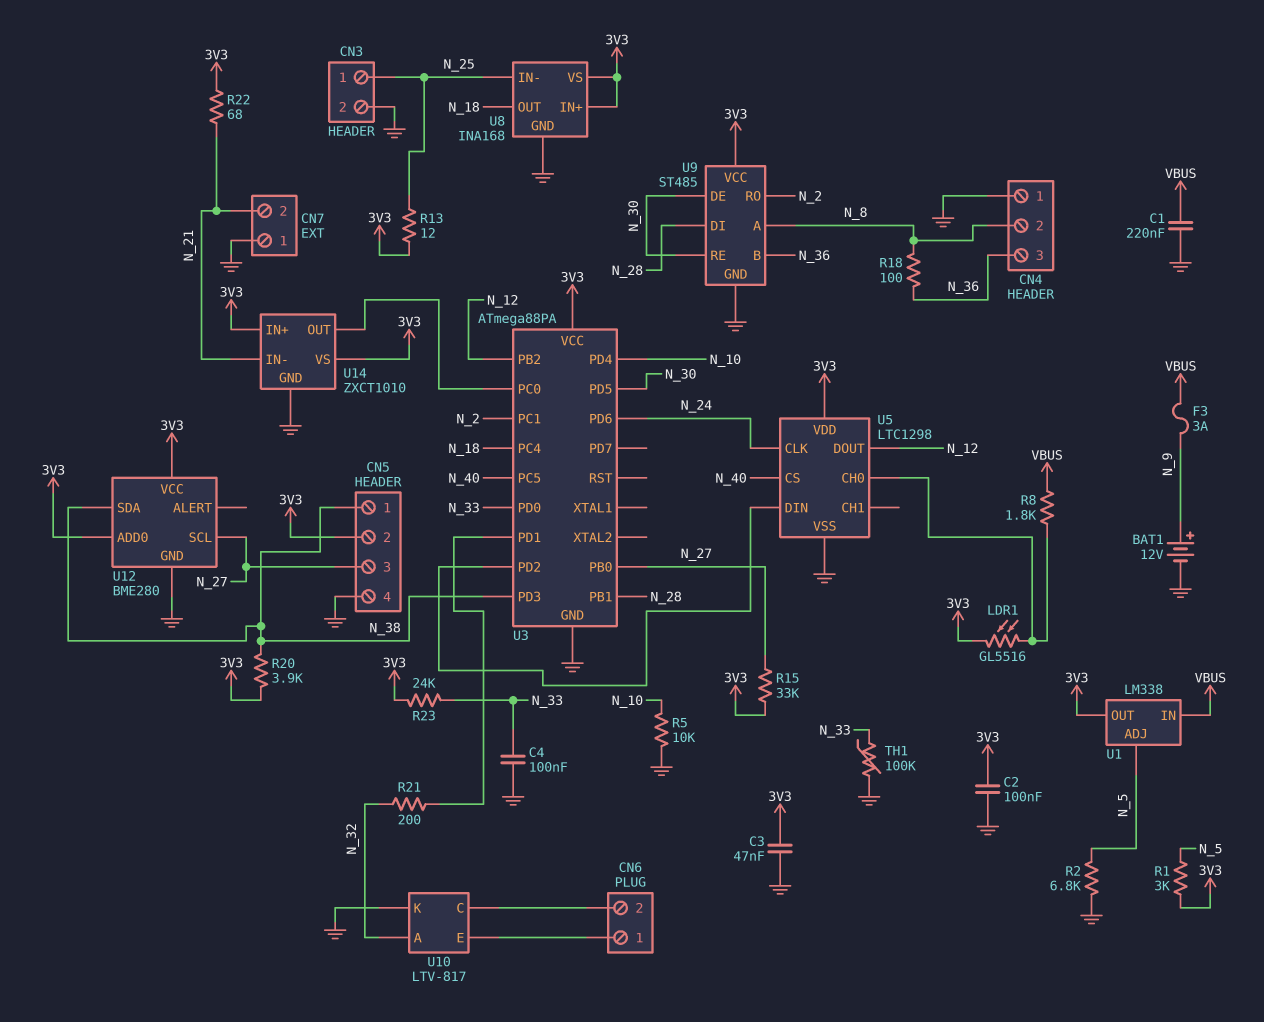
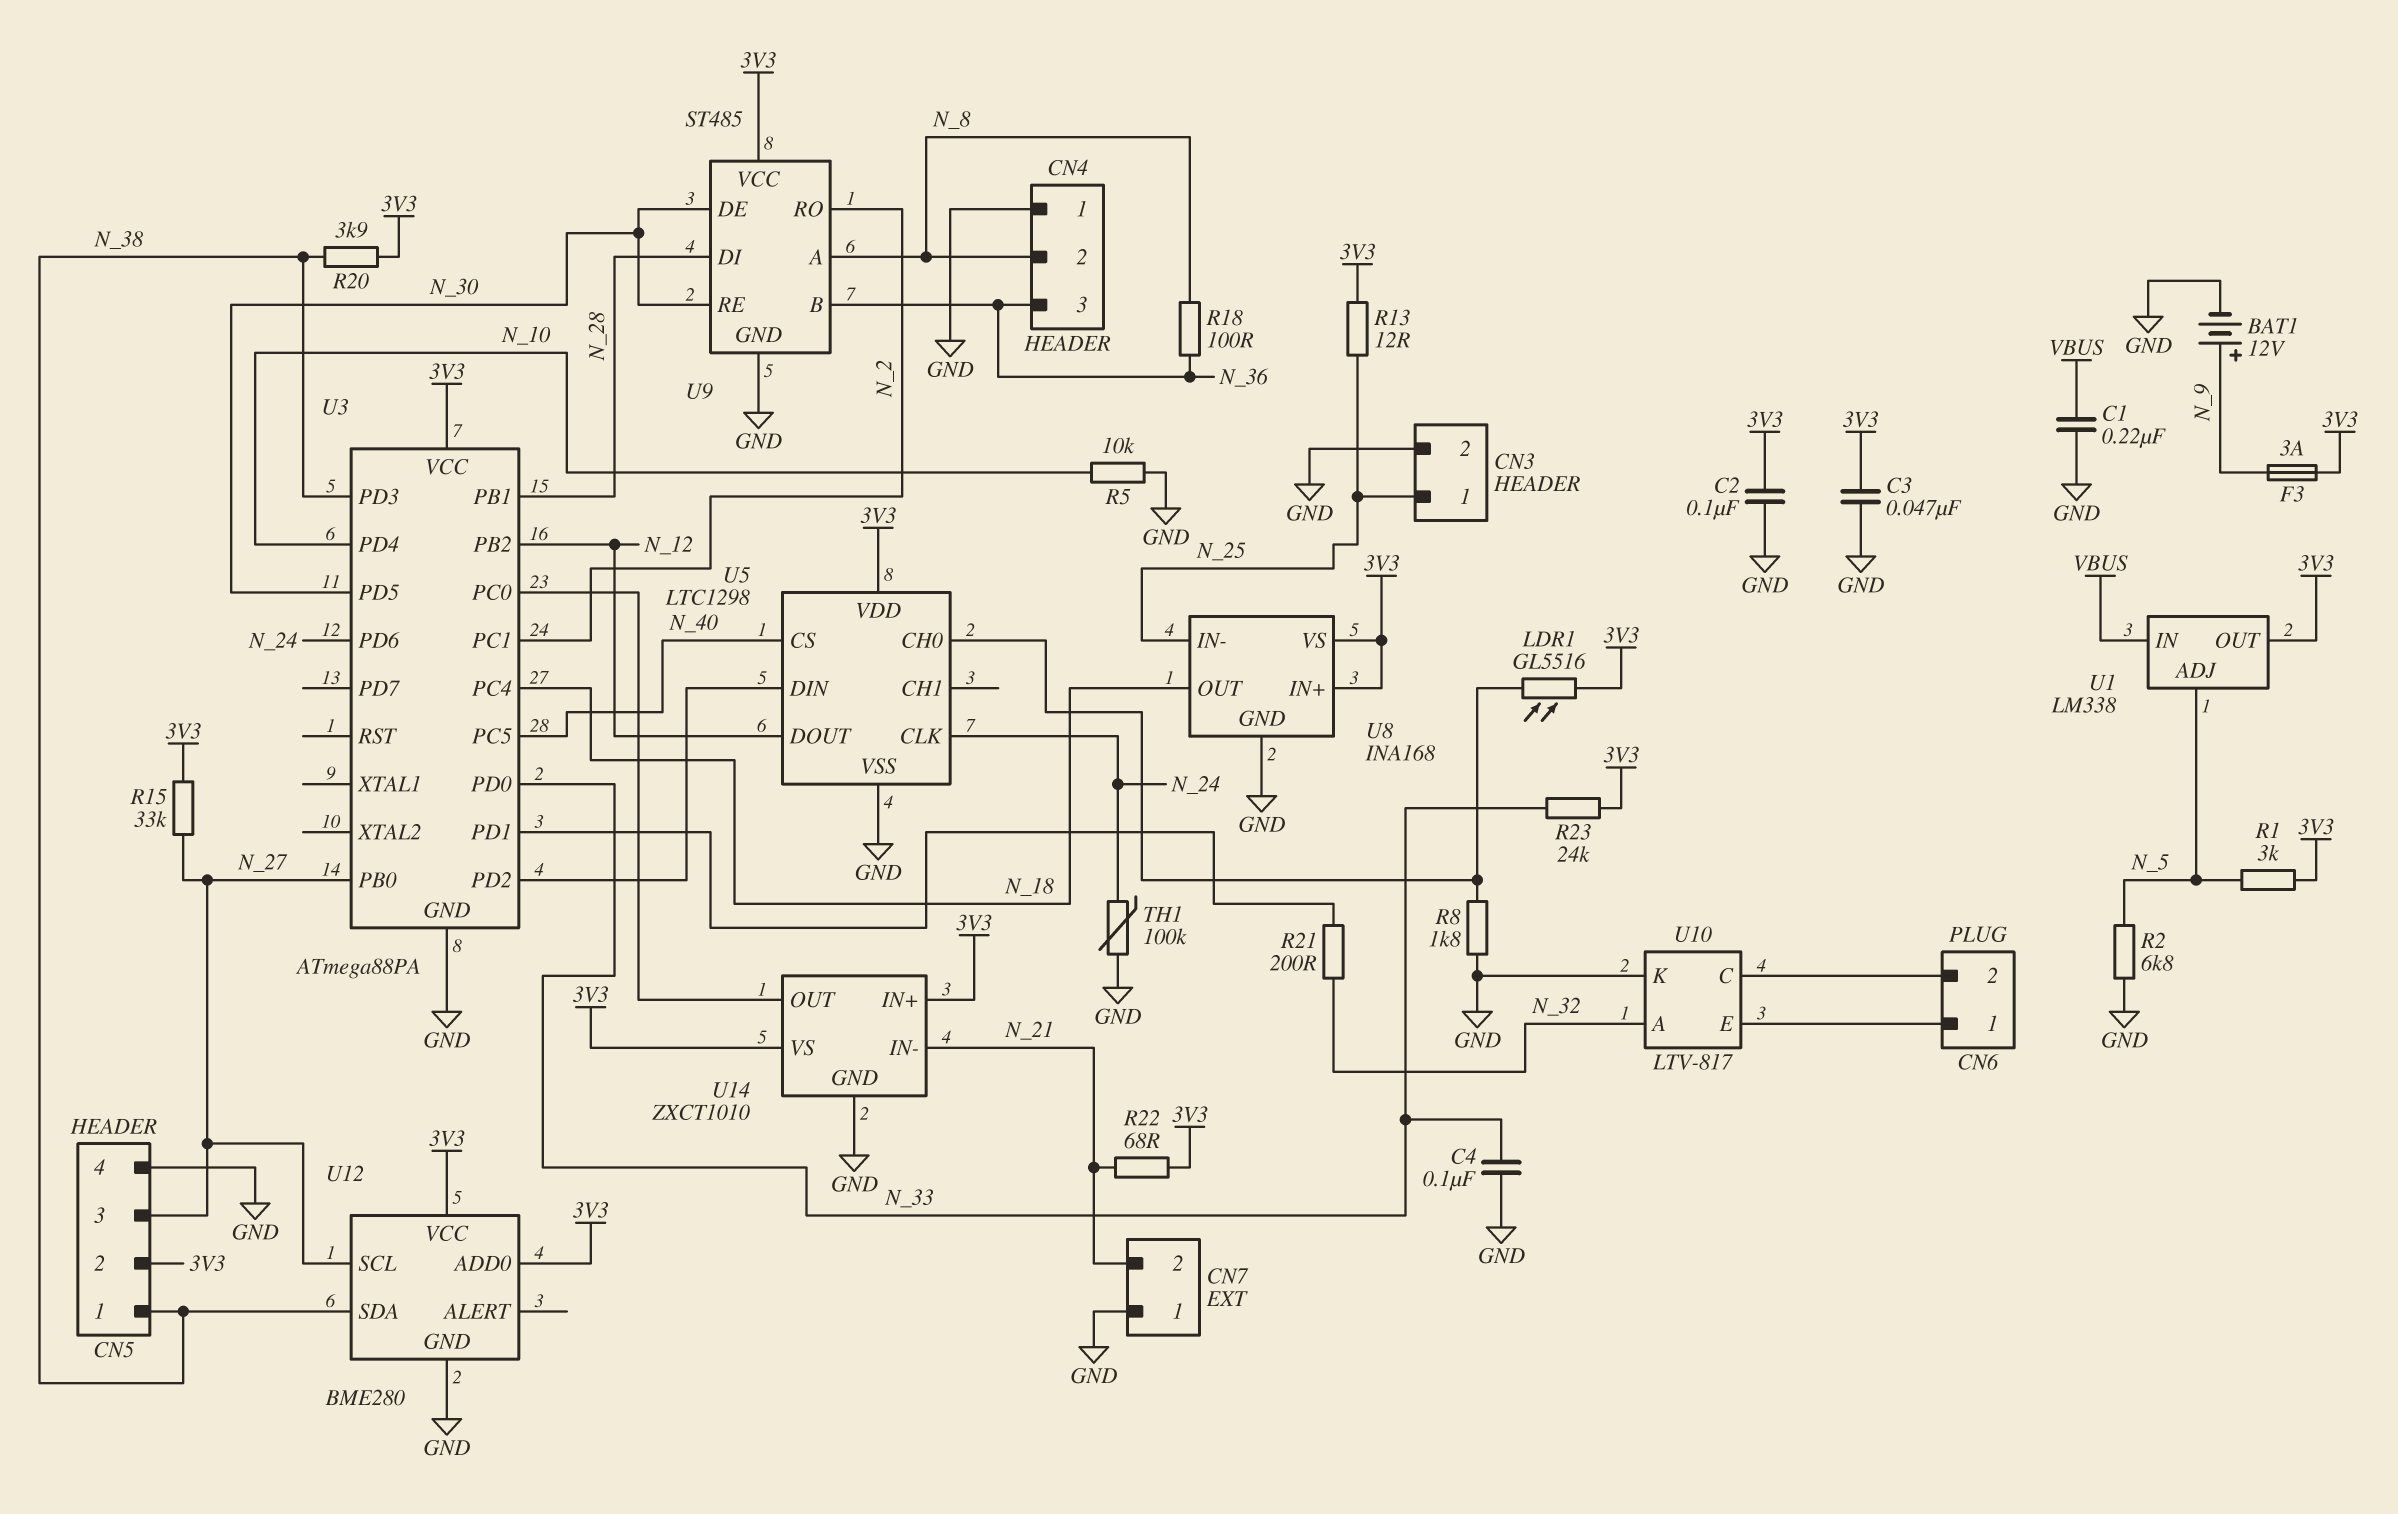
F3: 3A (N_9, VBUS) -> 3A (3V3, N_9)
R8: 1.8k (U5/CH0, VBUS) -> 1.8k (GND, U5/CH0)
TH1: 100k (GND, N_33) -> 100k (GND, N_24)

